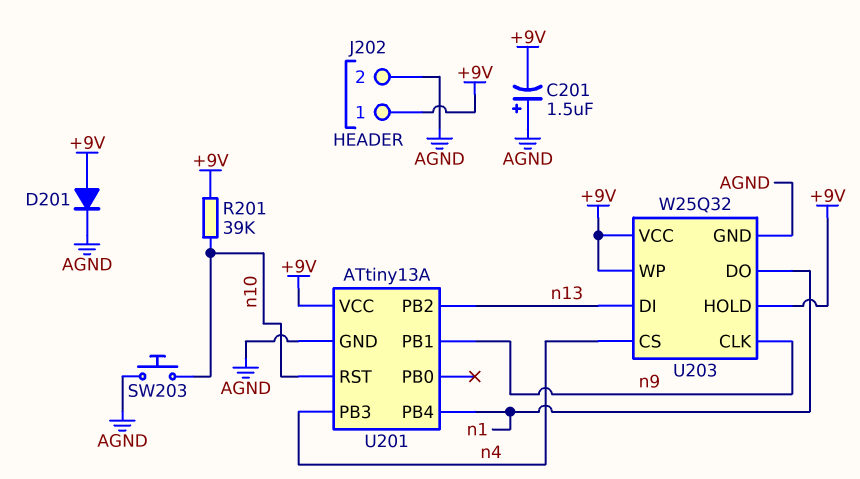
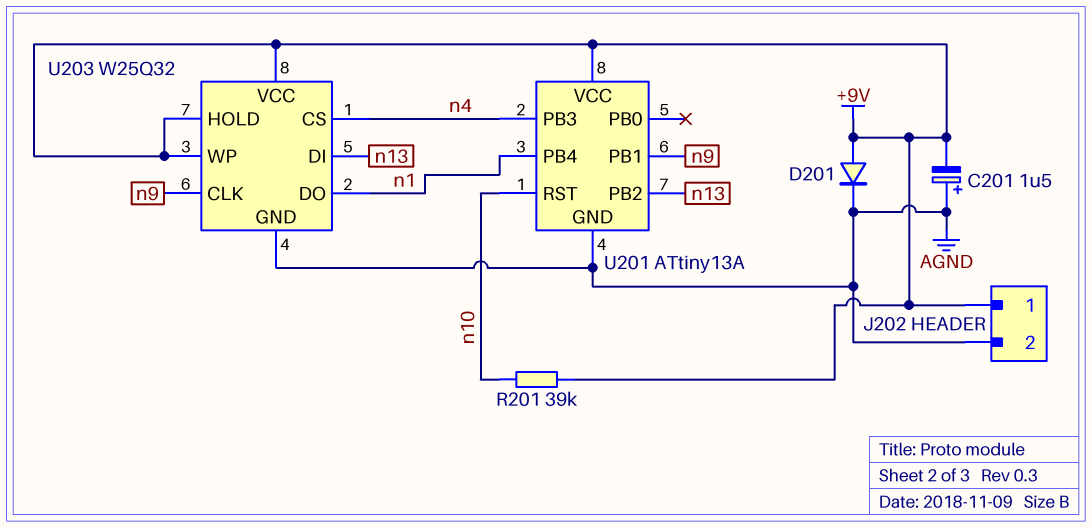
SW203: button (AGND, n10) -> none

